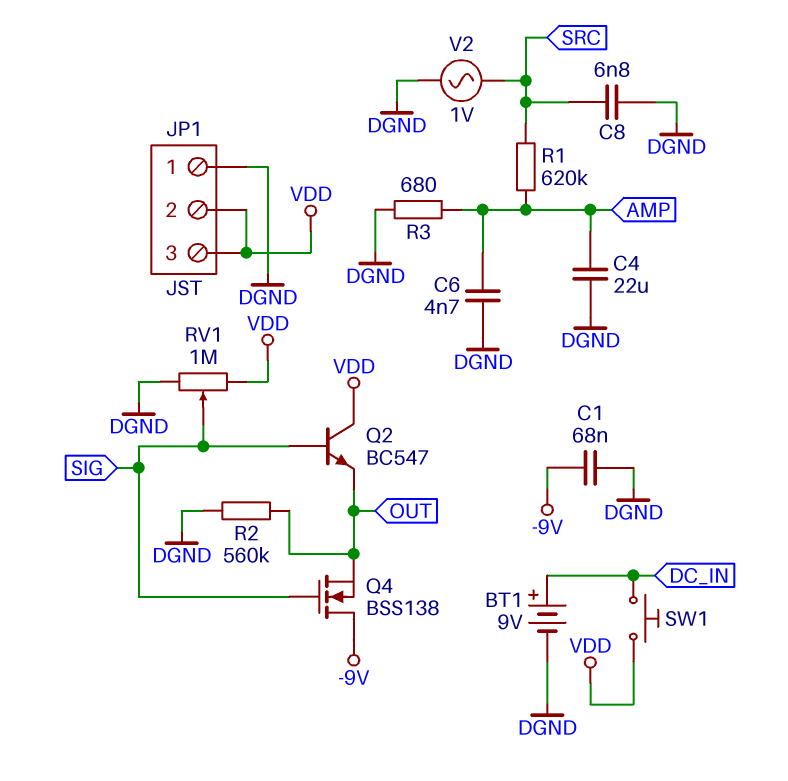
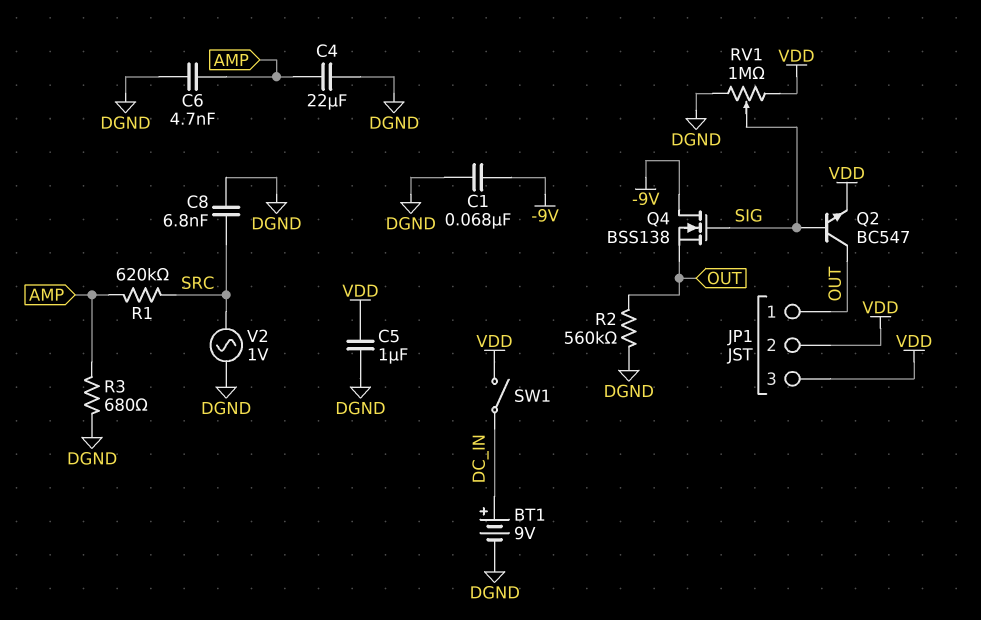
C5: none -> 1uF (DGND, VDD)
JP1 pin 1: DGND -> OUT
Q2: NPN BC547 (B SIG, C VDD, E OUT) -> NPN BC547 (B SIG, C OUT, E VDD)
SW1: button (DC_IN, VDD) -> switch (DC_IN, VDD)

